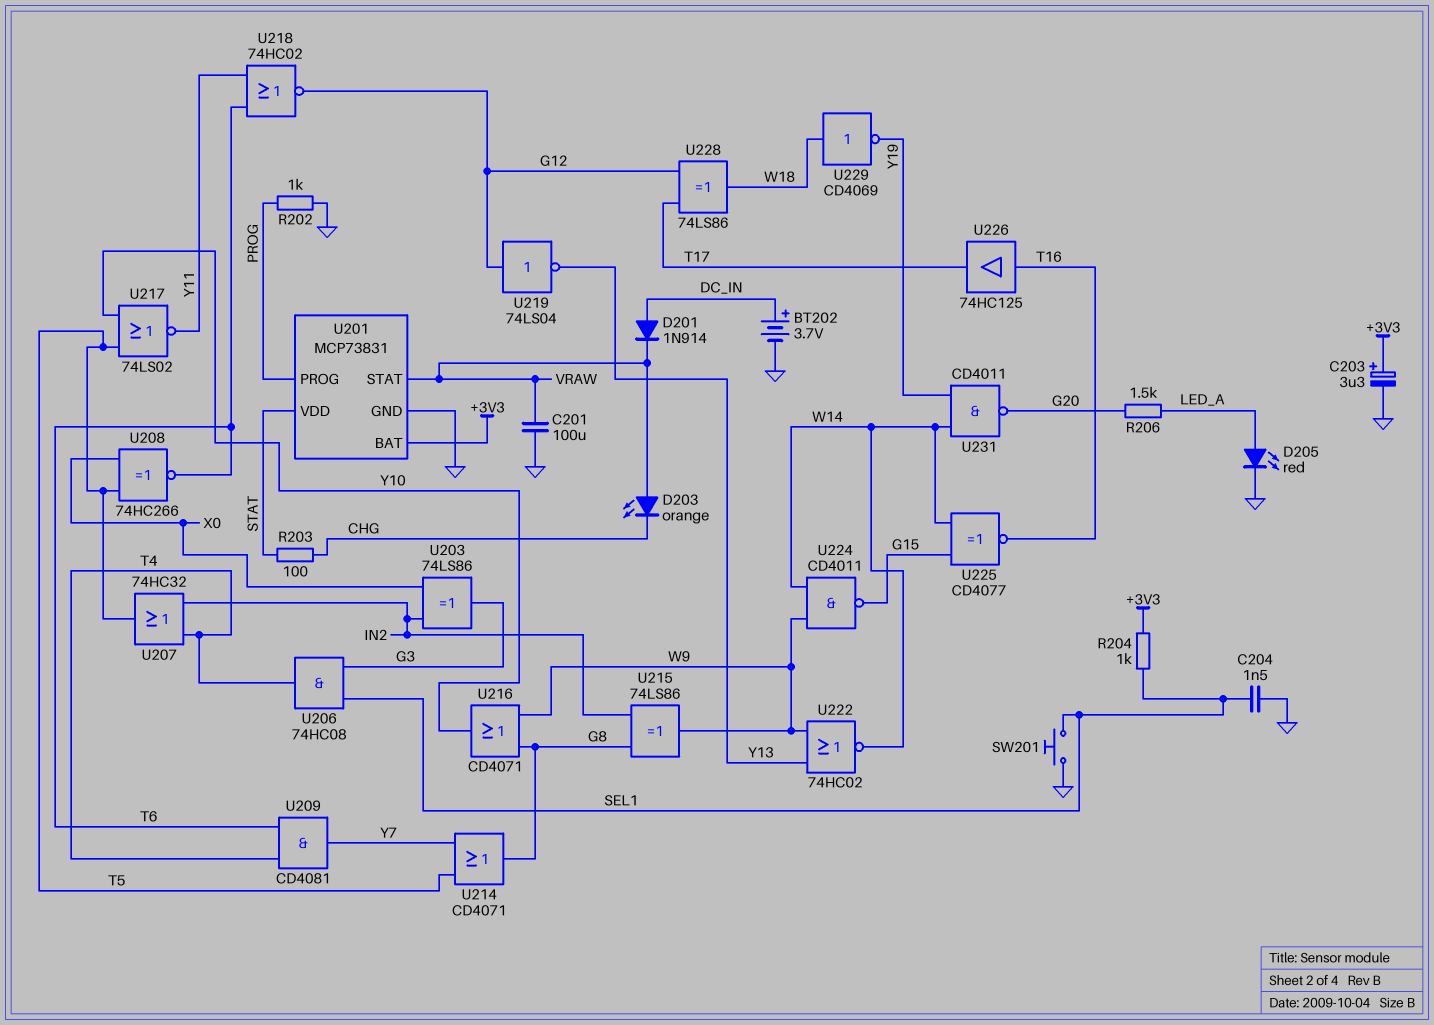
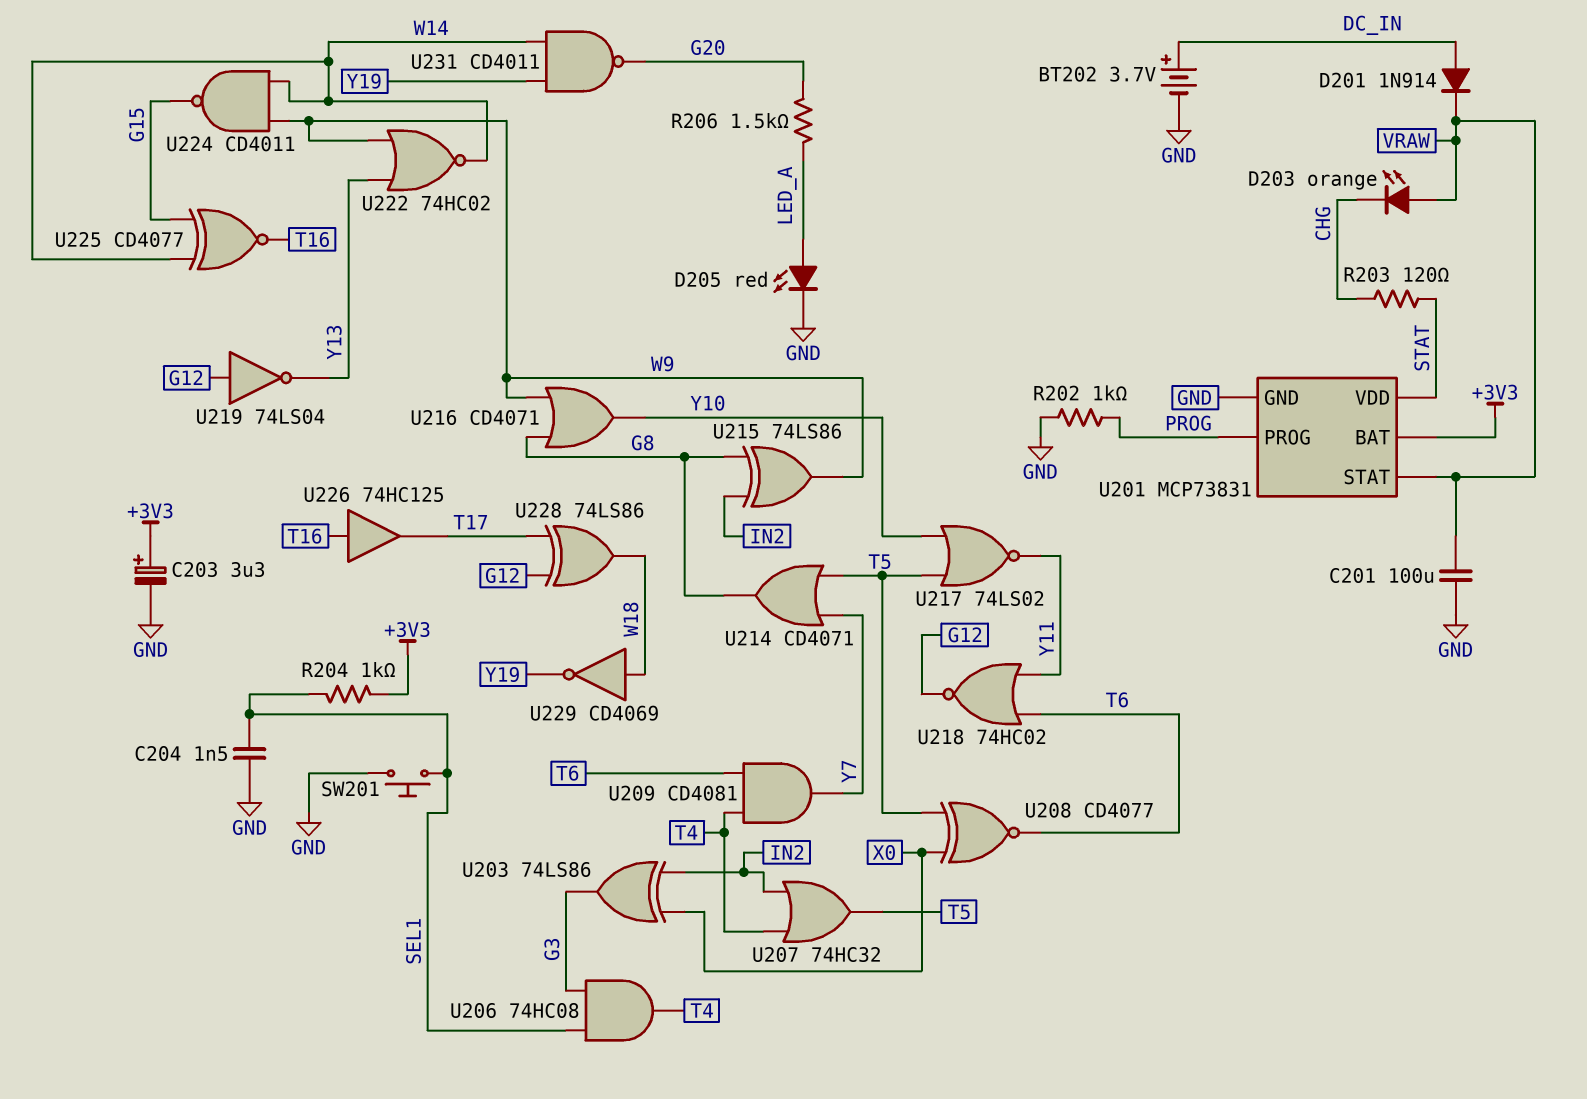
R203: 100 (CHG, STAT) -> 120 (CHG, STAT)
U208: XNOR 74HC266 (in T5, in X0, out T6) -> XNOR CD4077 (in T5, in X0, out T6)

